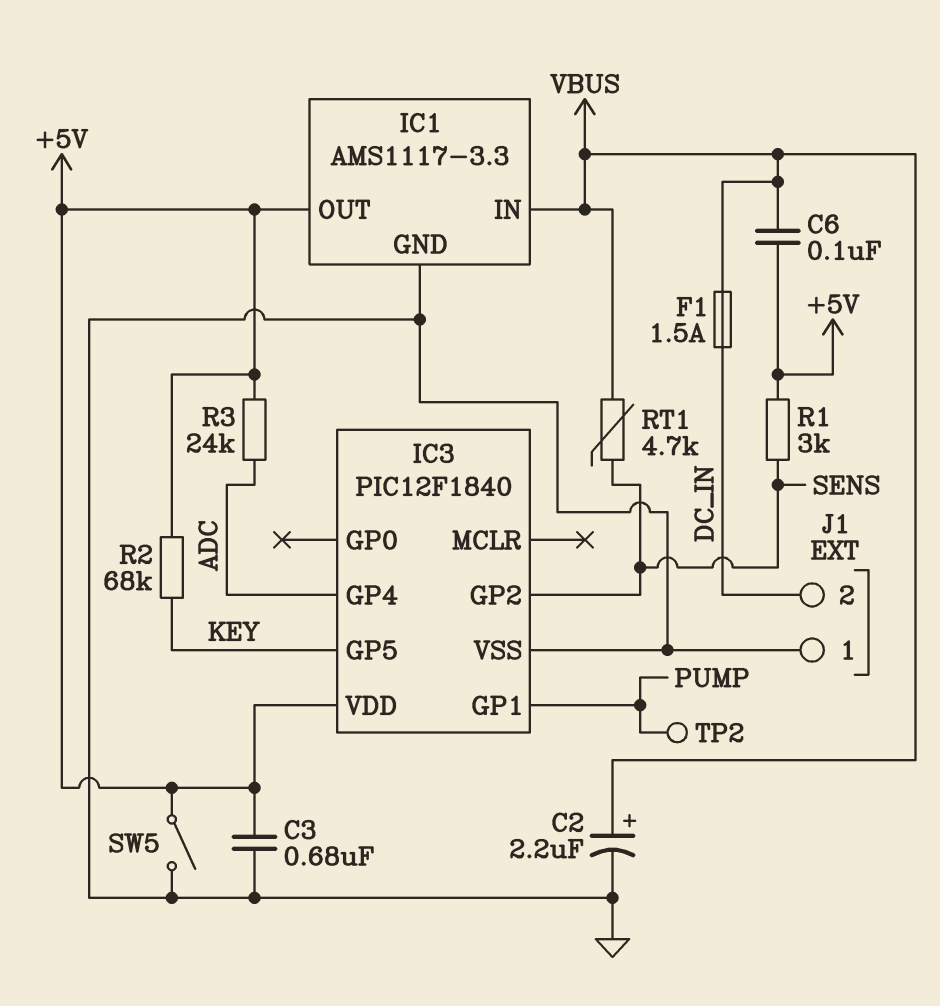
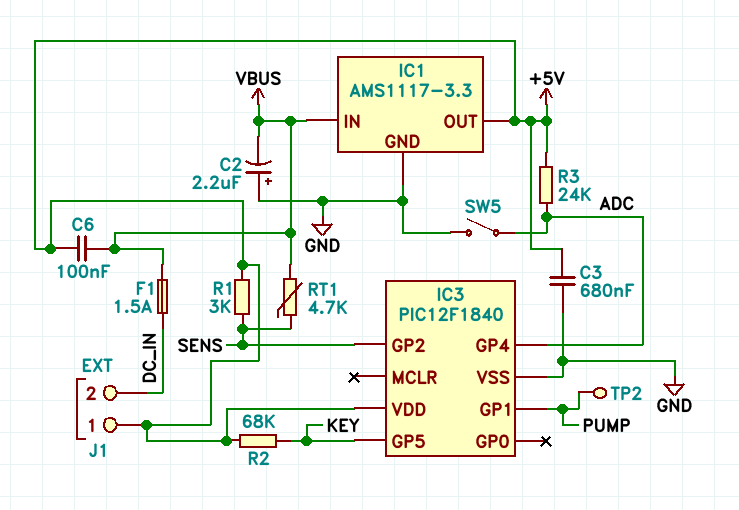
C2: 2.2uF (plus VBUS, minus GND) -> 2.2uF (plus GND, minus VBUS)
J1 pin 1: GND -> +5V
SW5: switch (+5V, GND) -> switch (ADC, GND)

